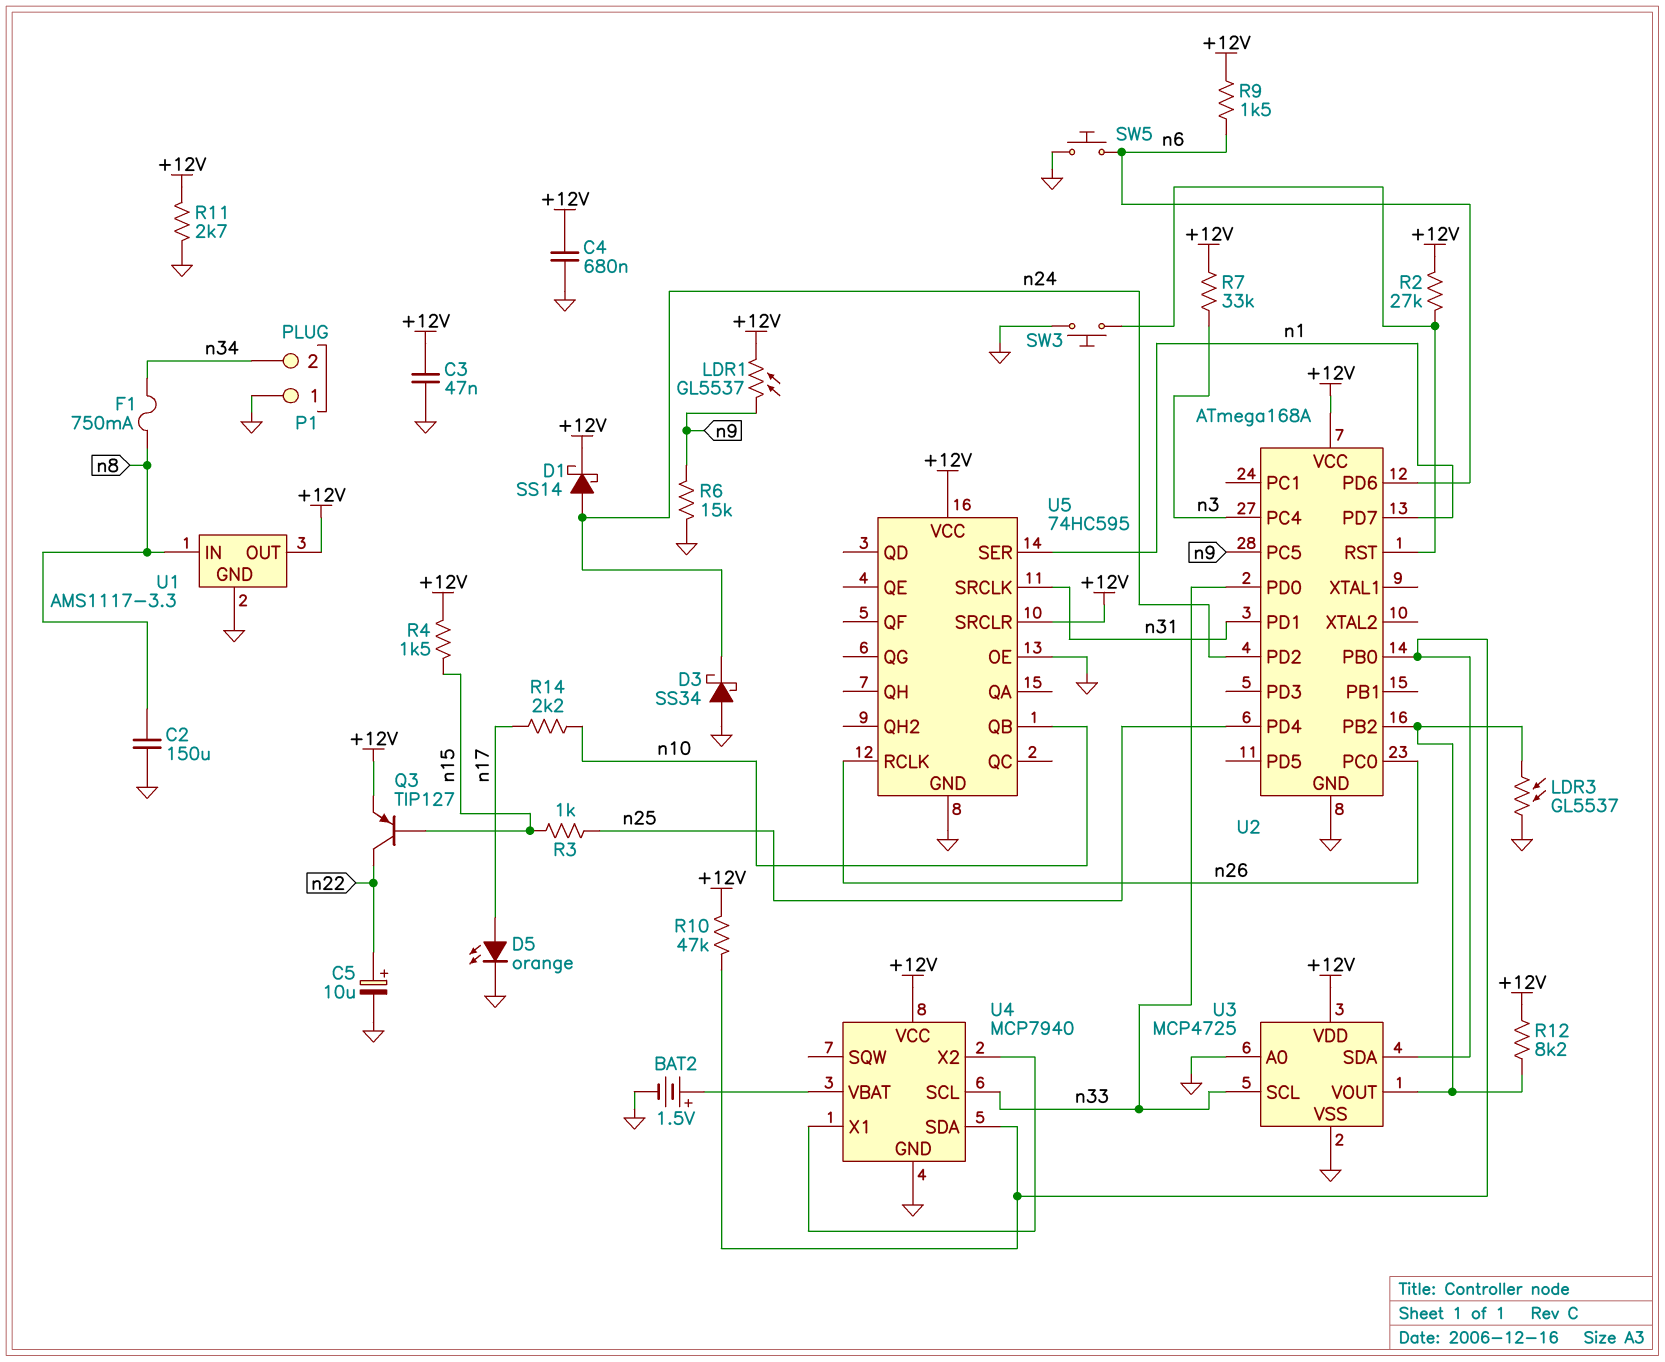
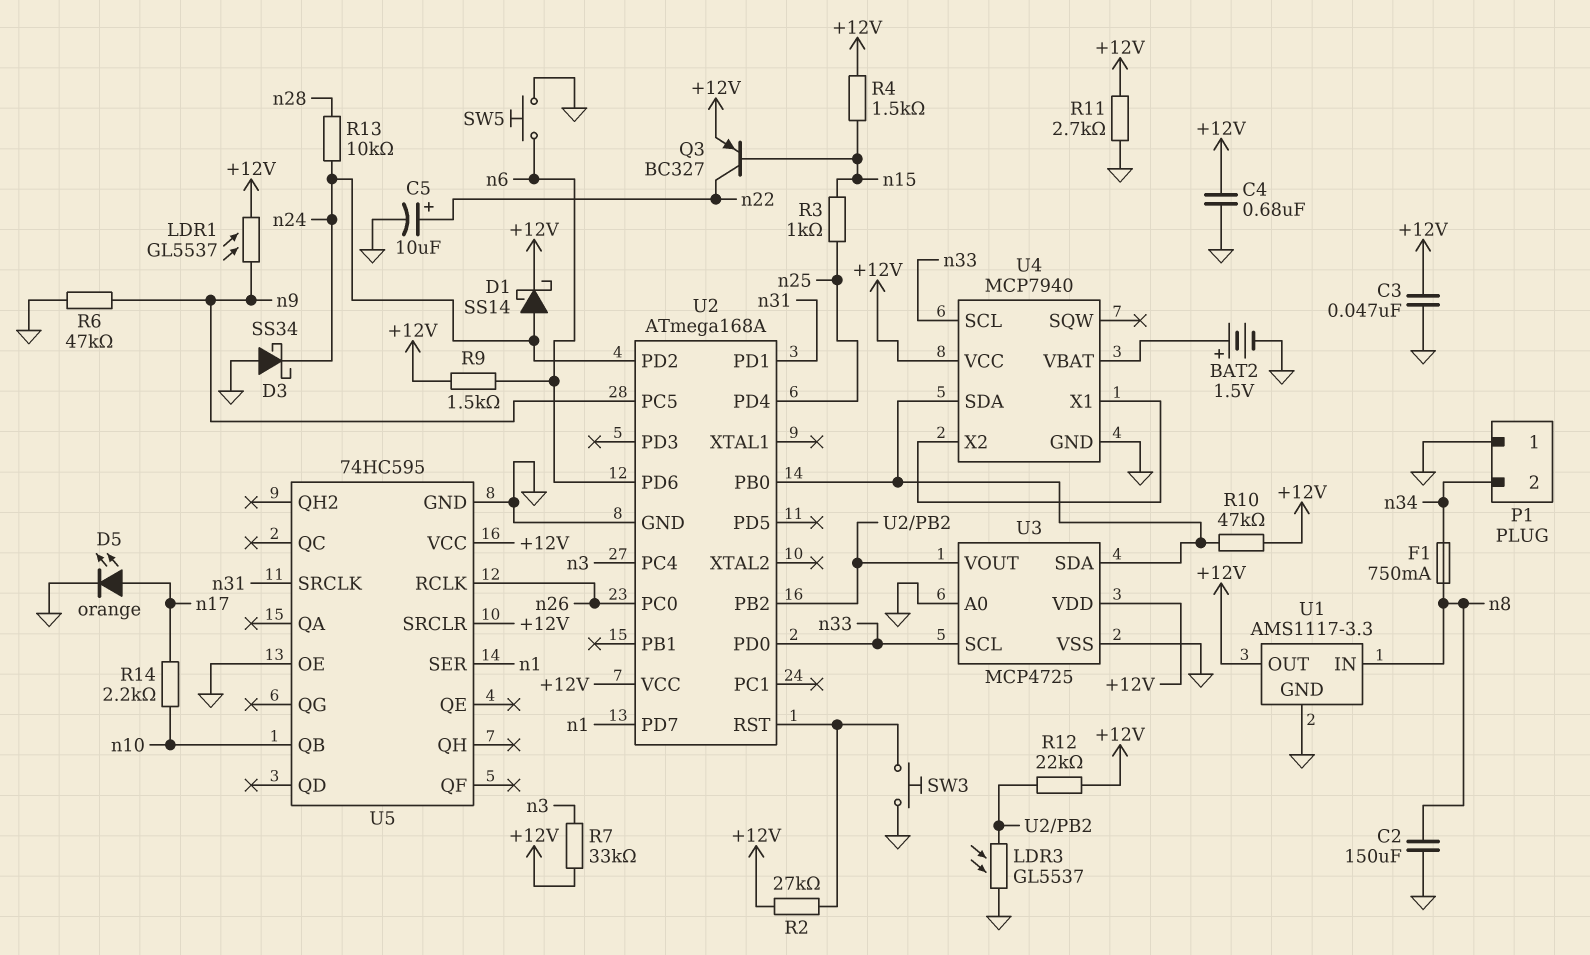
Q3: PNP TIP127 (B n15, C n22, E +12V) -> PNP BC327 (B n15, C n22, E +12V)
R6: 15k (GND, n9) -> 47k (GND, n9)
R12: 8.2k (+12V, U2/PB2) -> 22k (+12V, U2/PB2)
R13: none -> 10k (n24, n28)

